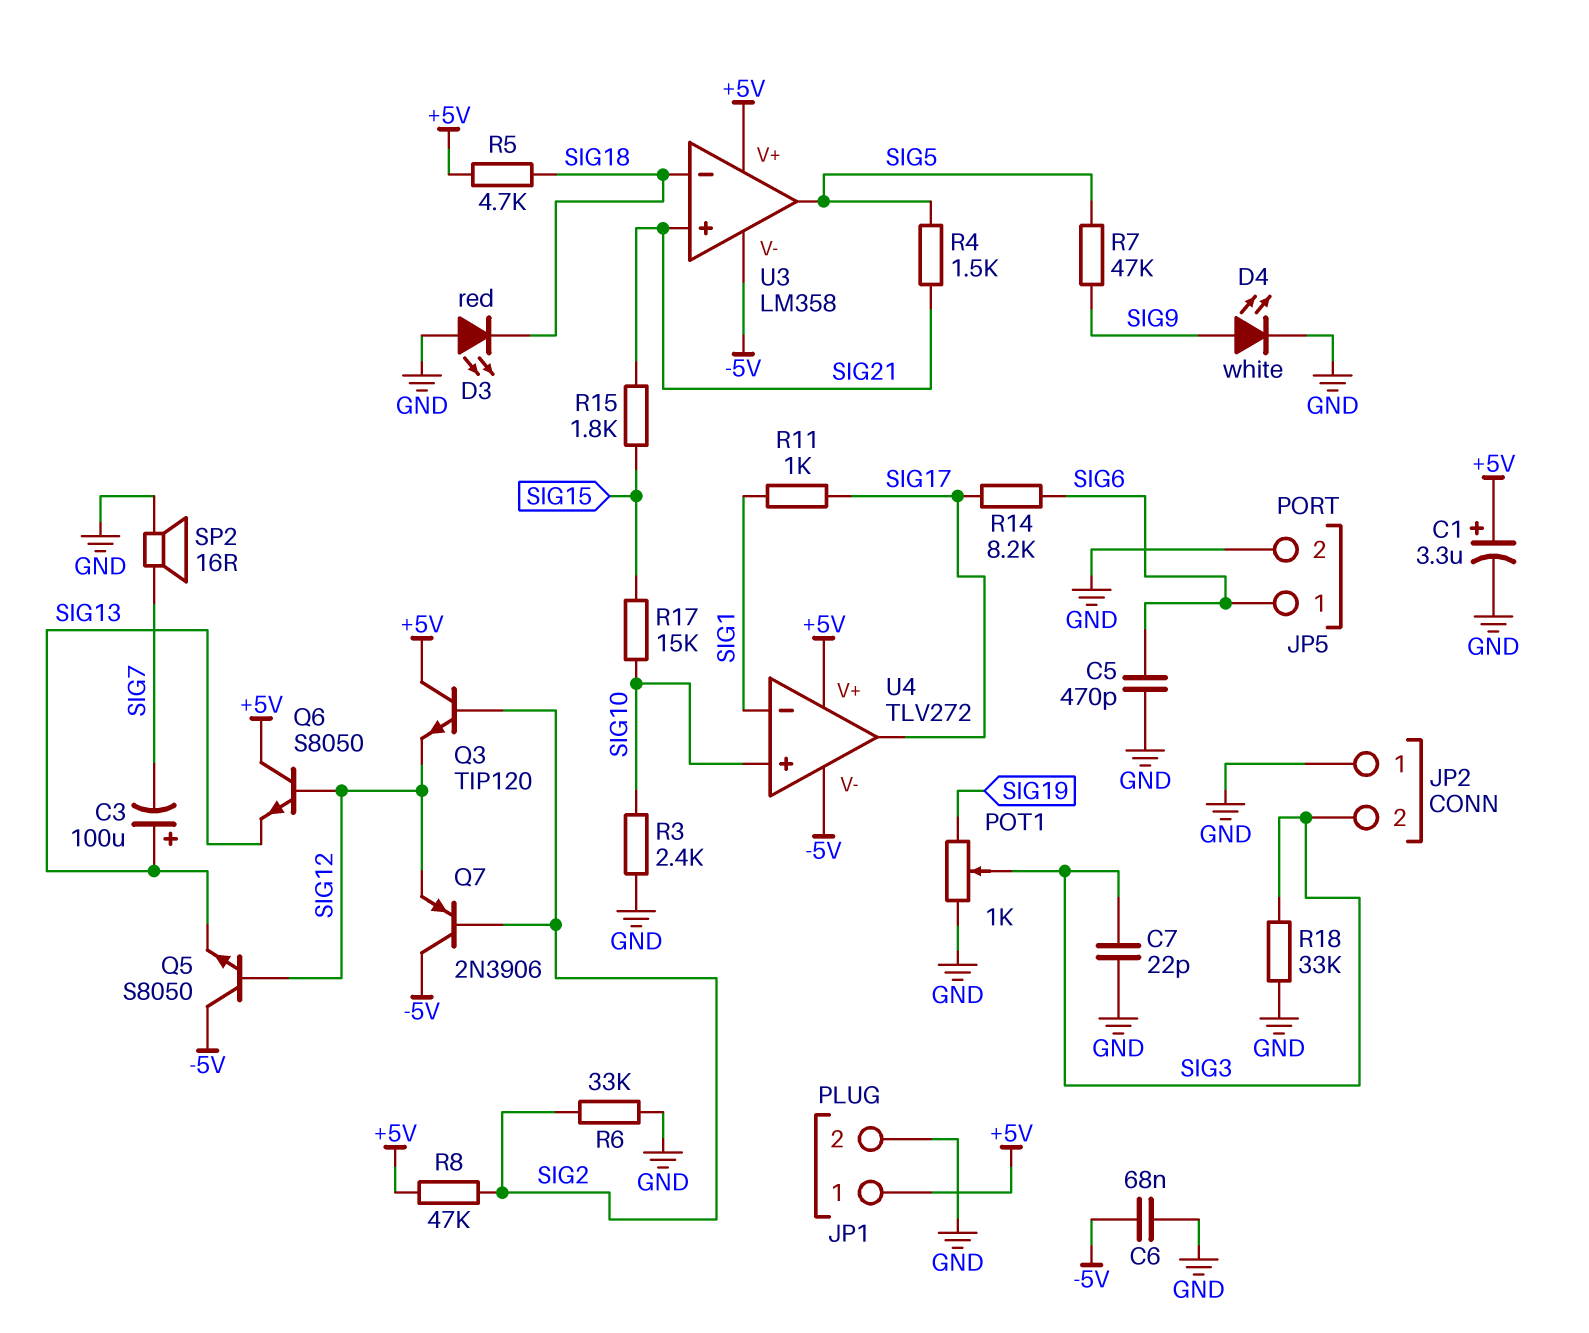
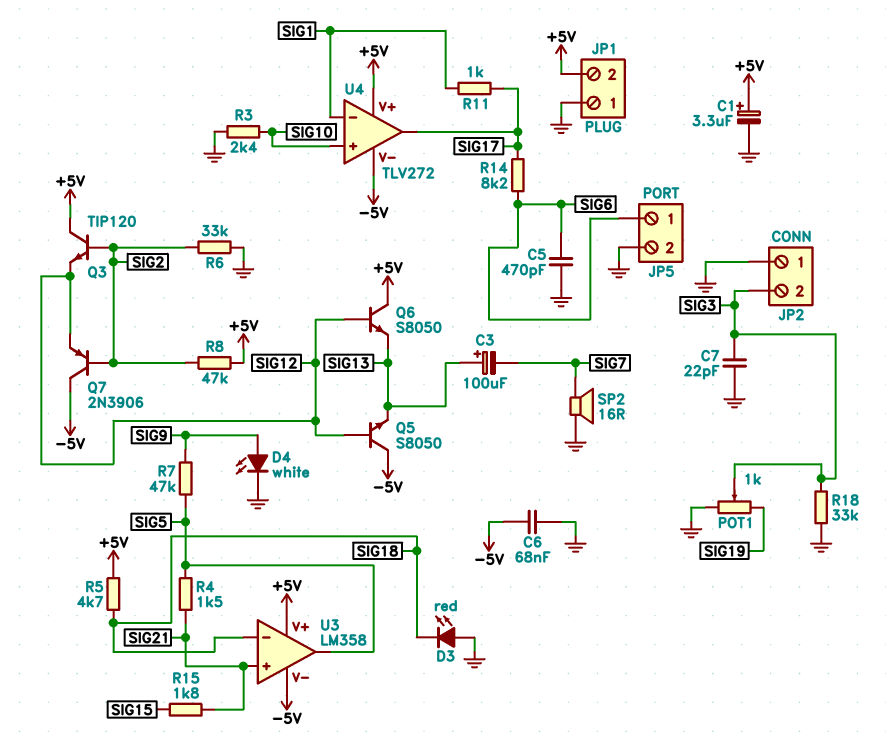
JP1 pin 1: +5V -> GND
JP1 pin 2: GND -> +5V
R17: 15k (SIG10, SIG15) -> none

